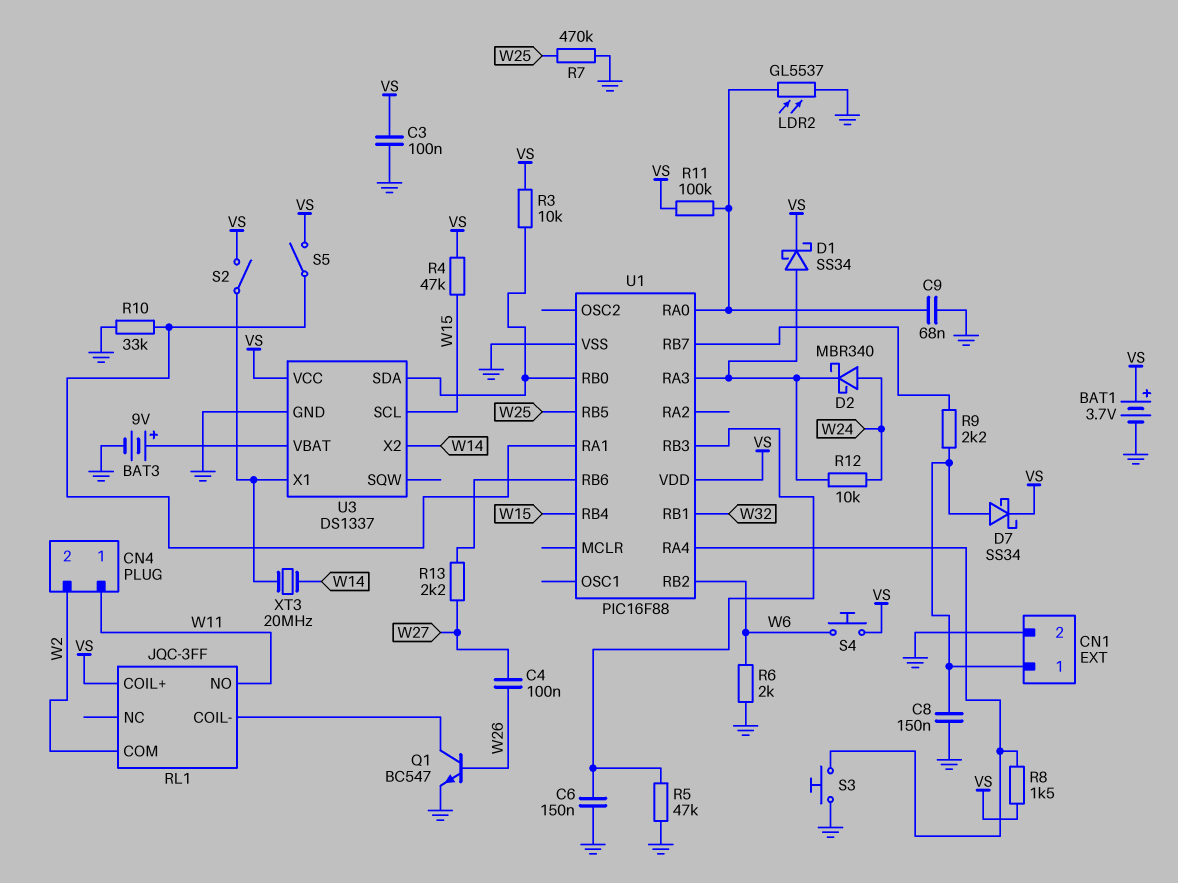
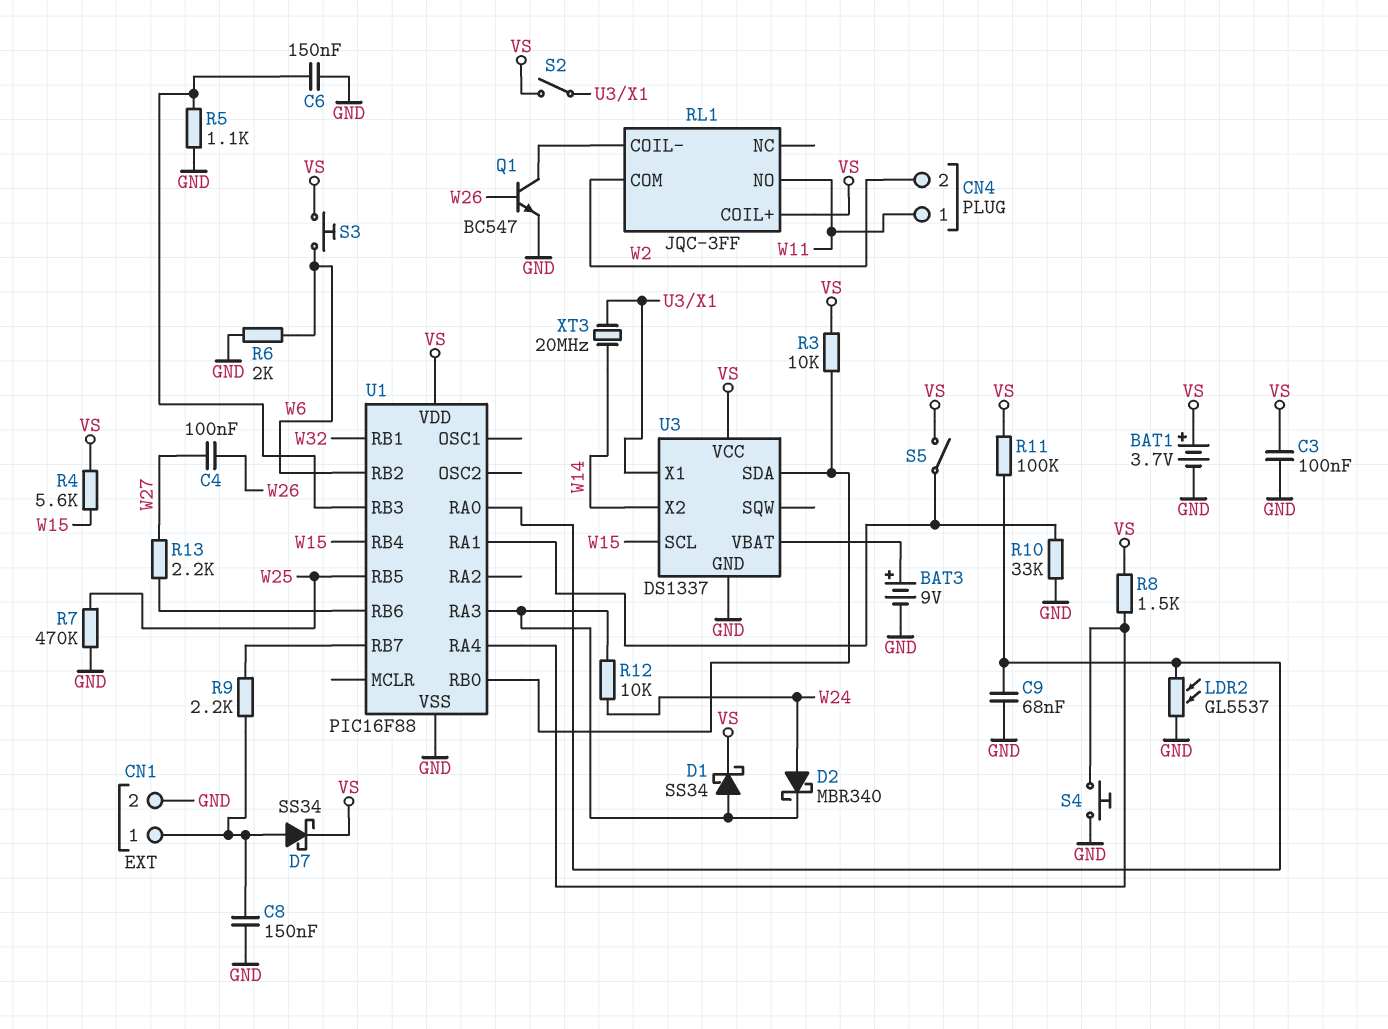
R4: 47k (VS, W15) -> 5.6k (VS, W15)
R5: 47k (GND, U1/RB3) -> 1.1k (GND, U1/RB3)
S3: button (GND, U1/RA4) -> button (VS, W6)
S4: button (VS, W6) -> button (GND, U1/RA4)

